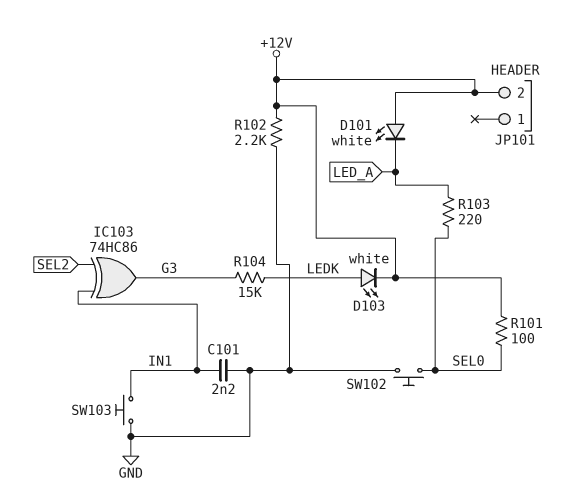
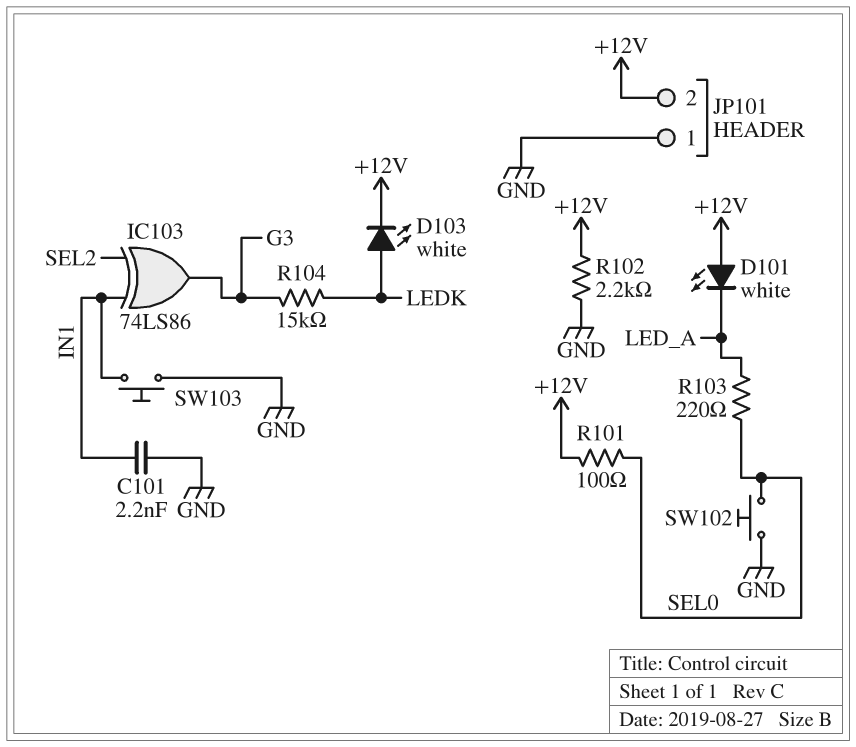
IC103: XOR 74HC86 (in IN1, in SEL2, out G3) -> XOR 74LS86 (in IN1, in SEL2, out G3)
JP101 pin 1: none -> GND

